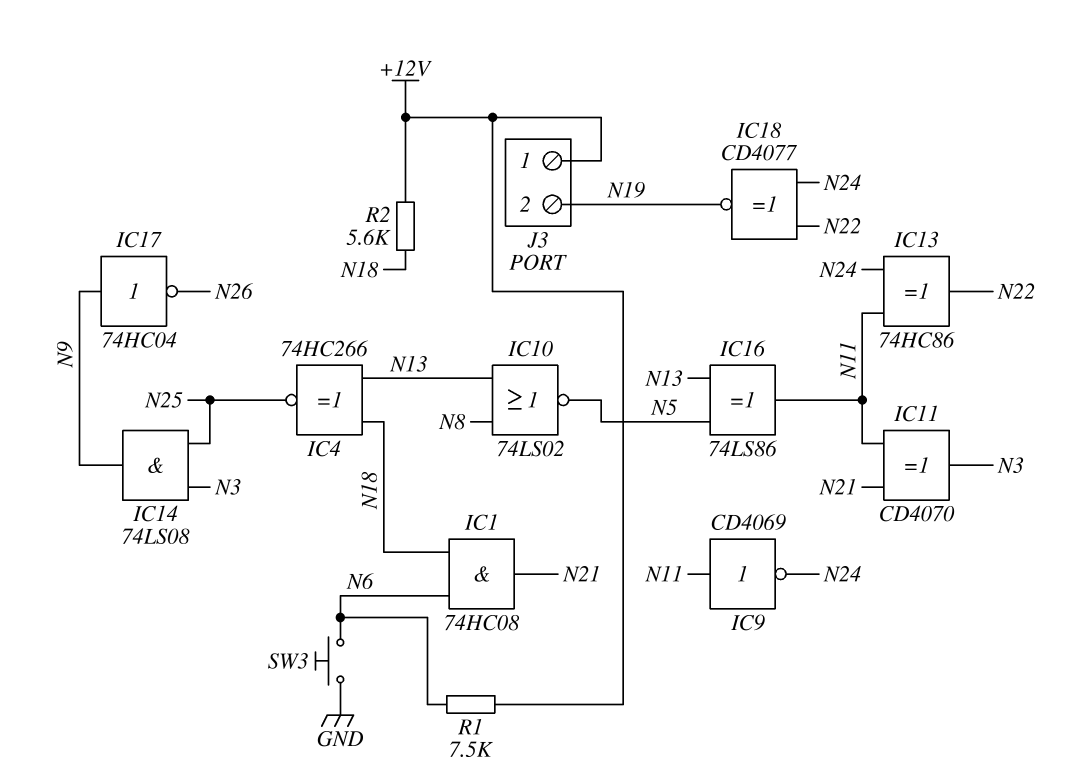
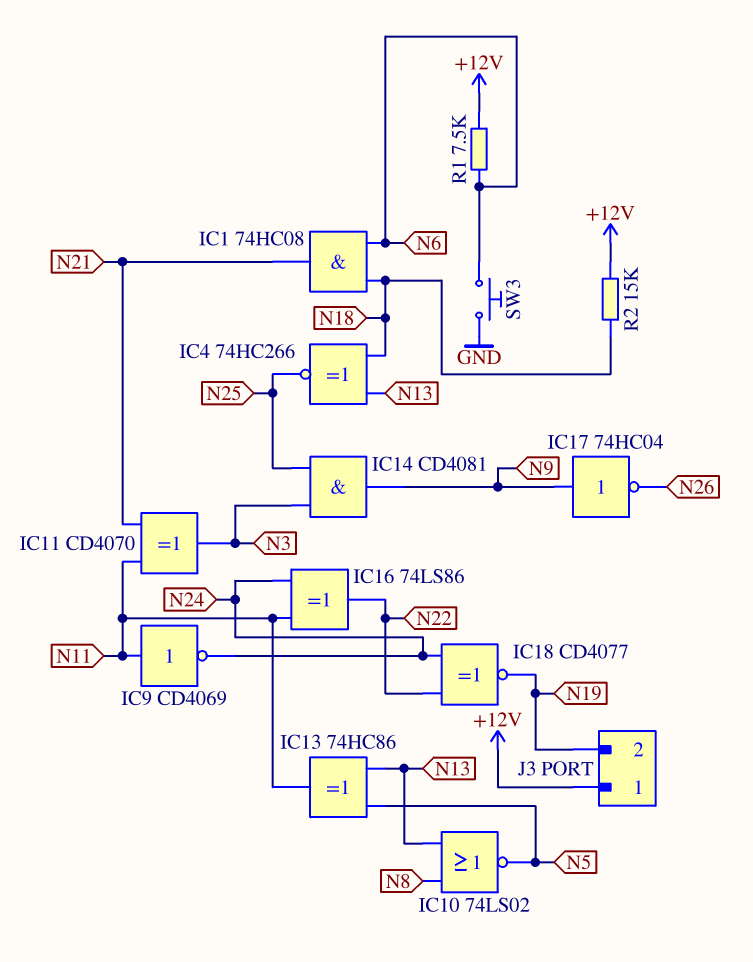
IC13: XOR 74HC86 (in N11, in N24, out N22) -> XOR 74HC86 (in N5, in N13, out N11)
IC14: AND 74LS08 (in N3, in N25, out N9) -> AND CD4081 (in N3, in N25, out N9)
IC16: XOR 74LS86 (in N5, in N13, out N11) -> XOR 74LS86 (in N11, in N24, out N22)
R2: 5.6k (+12V, N18) -> 15k (+12V, N18)

